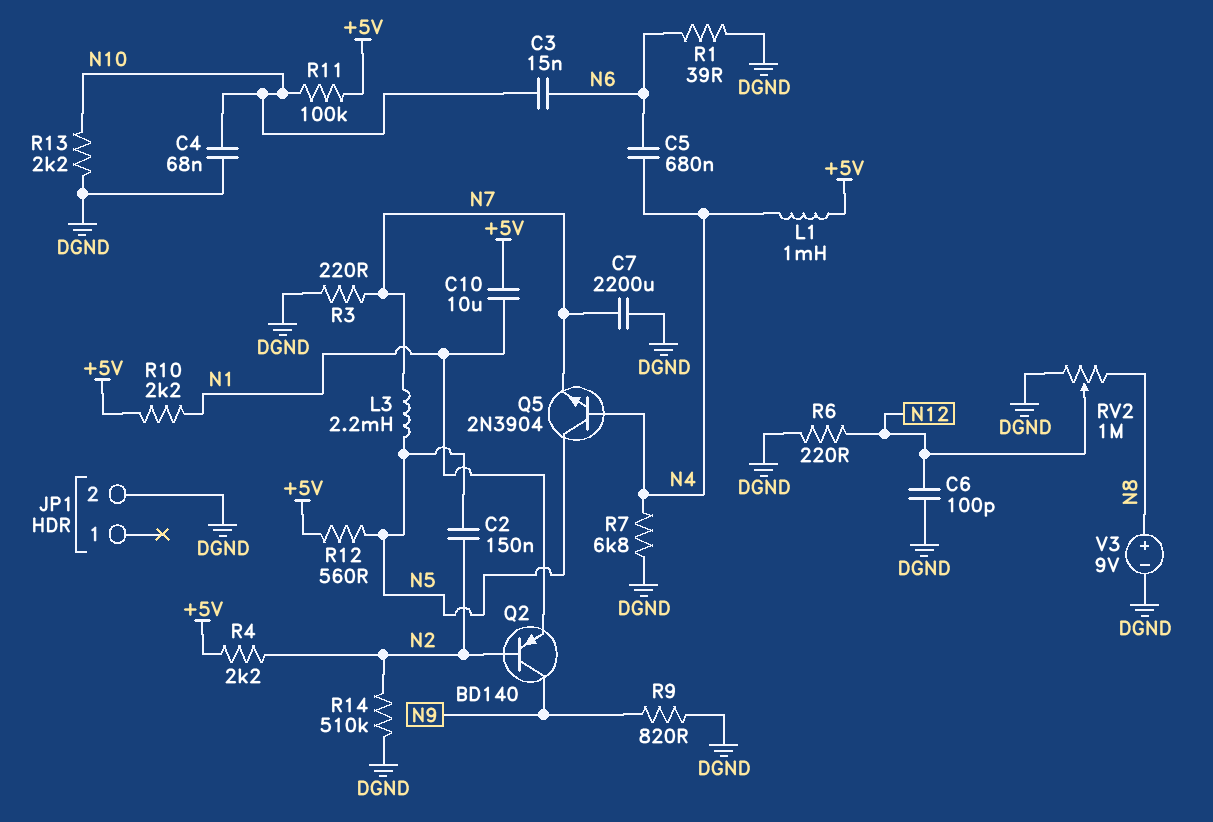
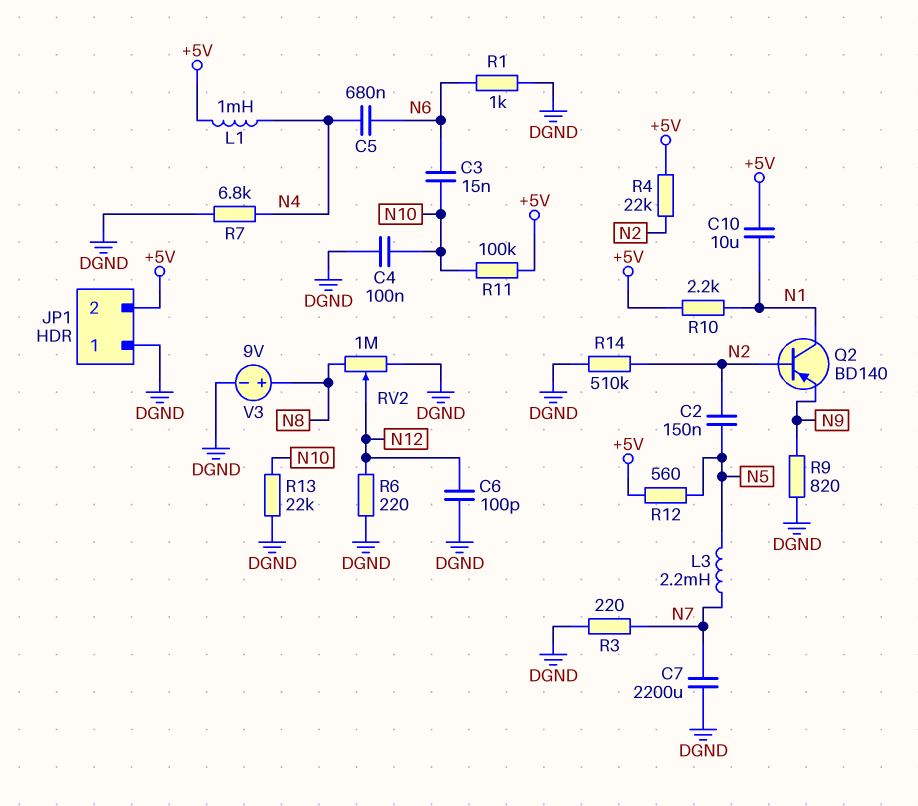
C4: 68nF (DGND, N10) -> 100nF (DGND, N10)
JP1 pin 1: none -> DGND
JP1 pin 2: DGND -> +5V
Q2: PNP BD140 (B N2, C N9, E N1) -> PNP BD140 (B N2, C N1, E N9)
Q5: NPN 2N3904 (B N4, C N5, E N7) -> none
R1: 39 (DGND, N6) -> 1k (DGND, N6)
R4: 2.2k (+5V, N2) -> 22k (+5V, N2)
R13: 2.2k (DGND, N10) -> 22k (DGND, N10)

